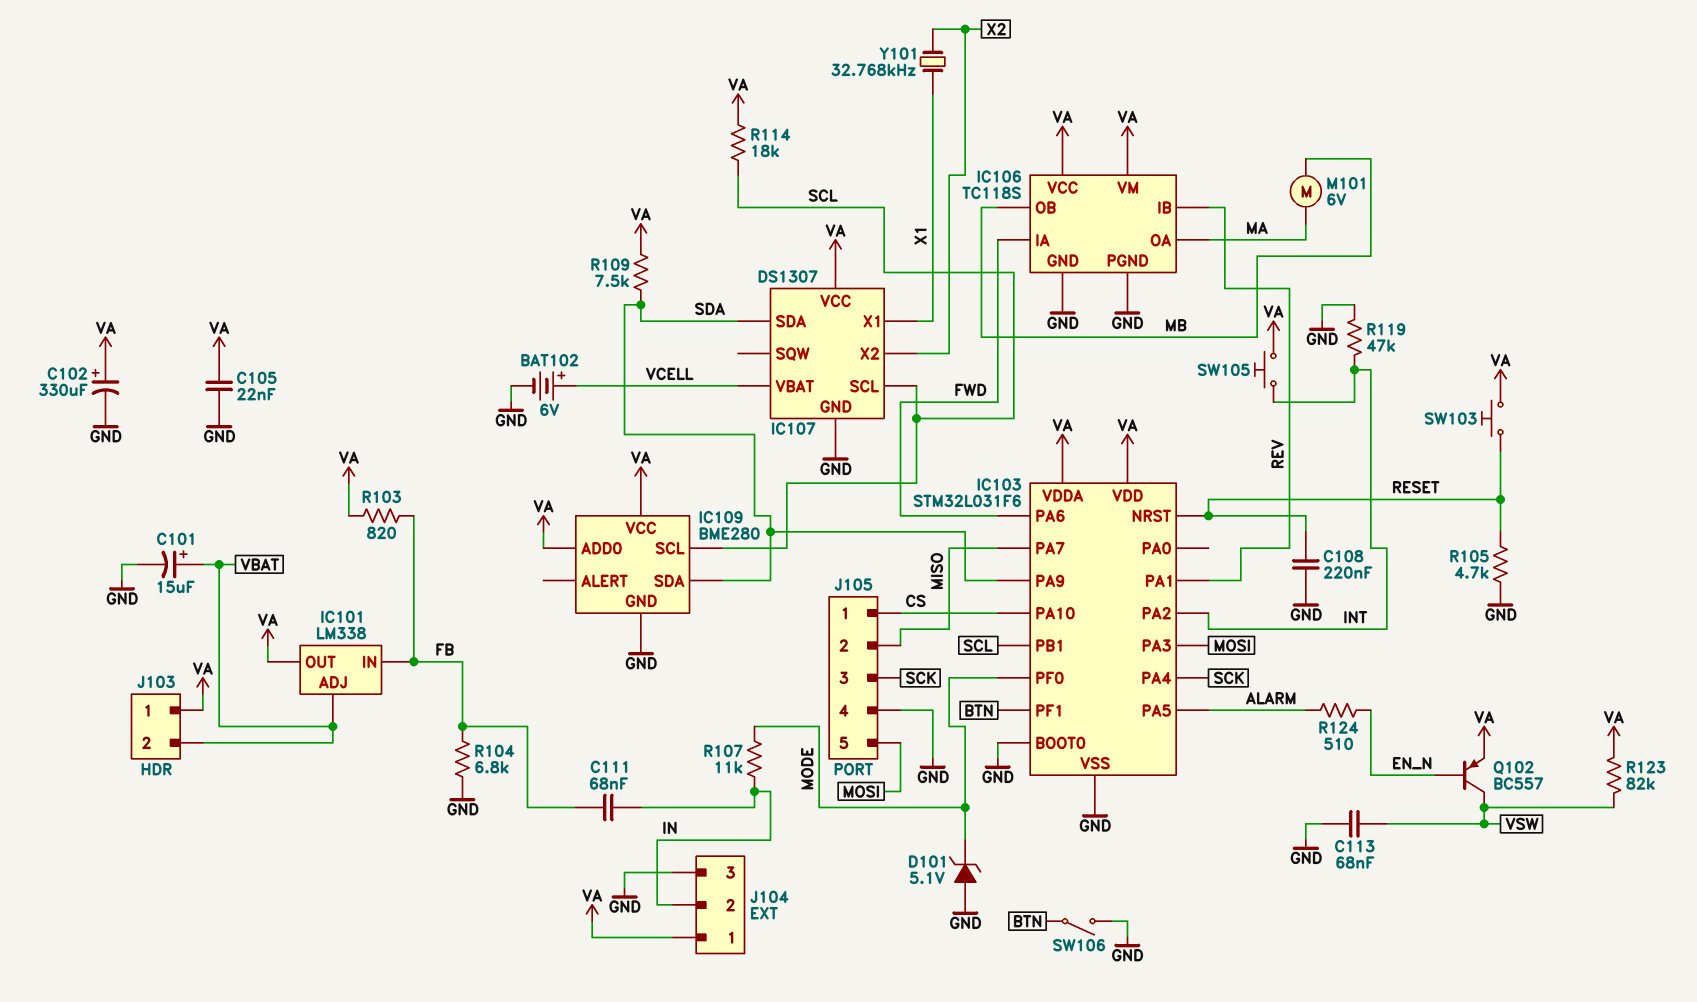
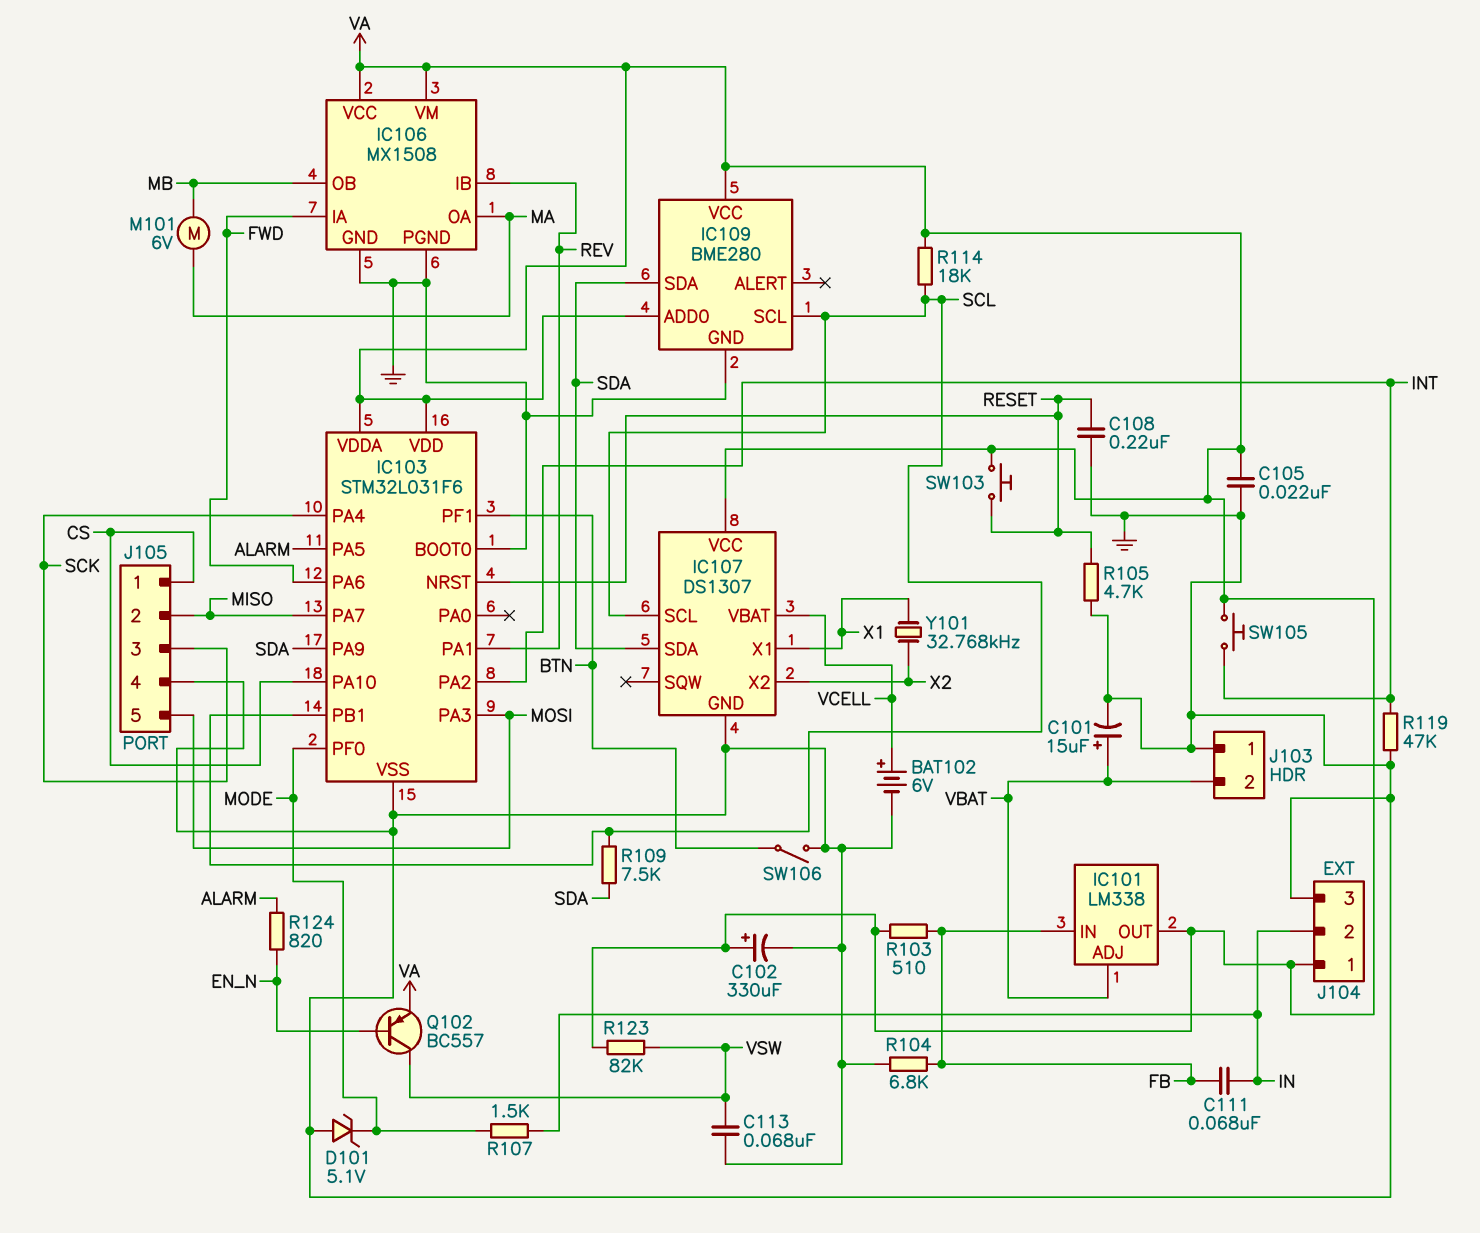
IC106: TC118S -> MX1508
J103 pin 1: VA -> GND
R103: 820 (FB, VA) -> 510 (FB, VA)
R107: 11k (IN, MODE) -> 1.5k (IN, MODE)
R109: 7.5k (SDA, VA) -> 7.5k (SCL, SDA)
R124: 510 (ALARM, EN_N) -> 820 (ALARM, EN_N)

